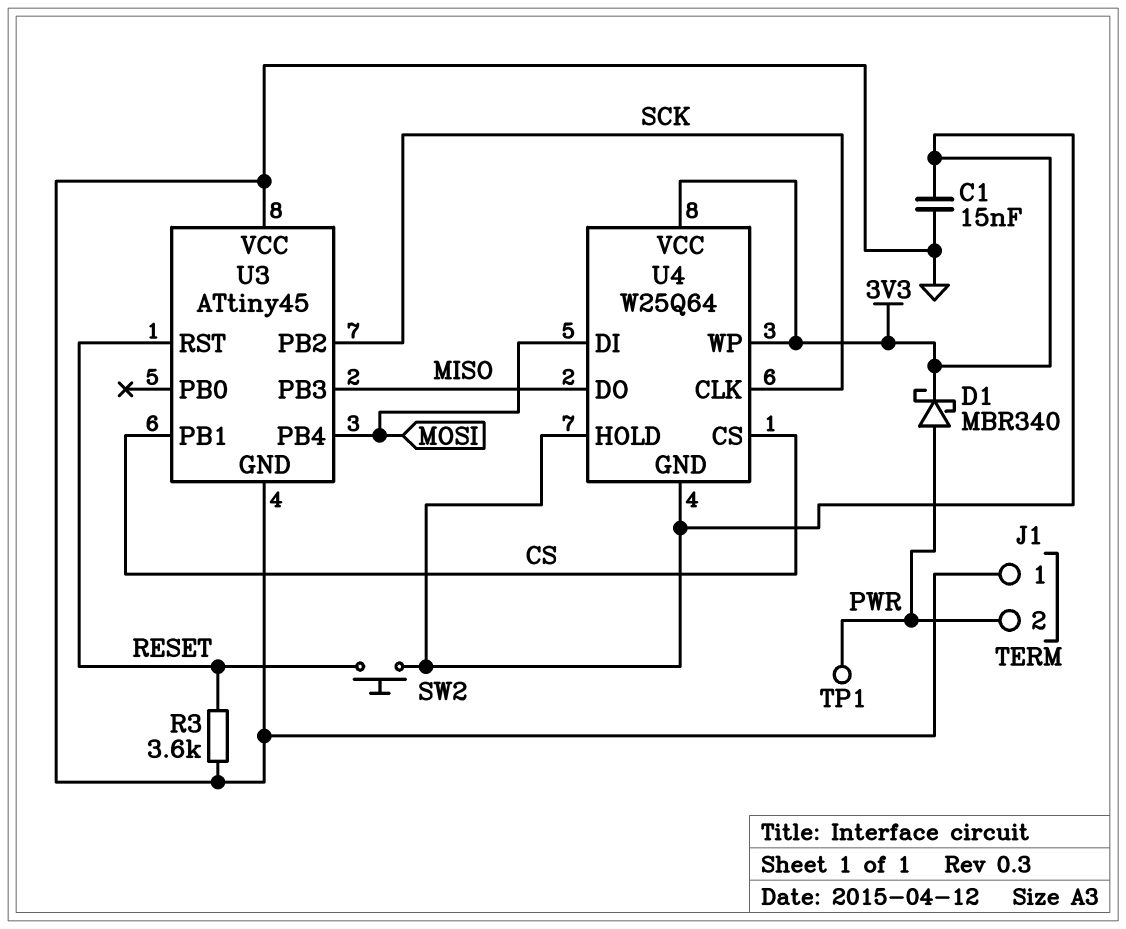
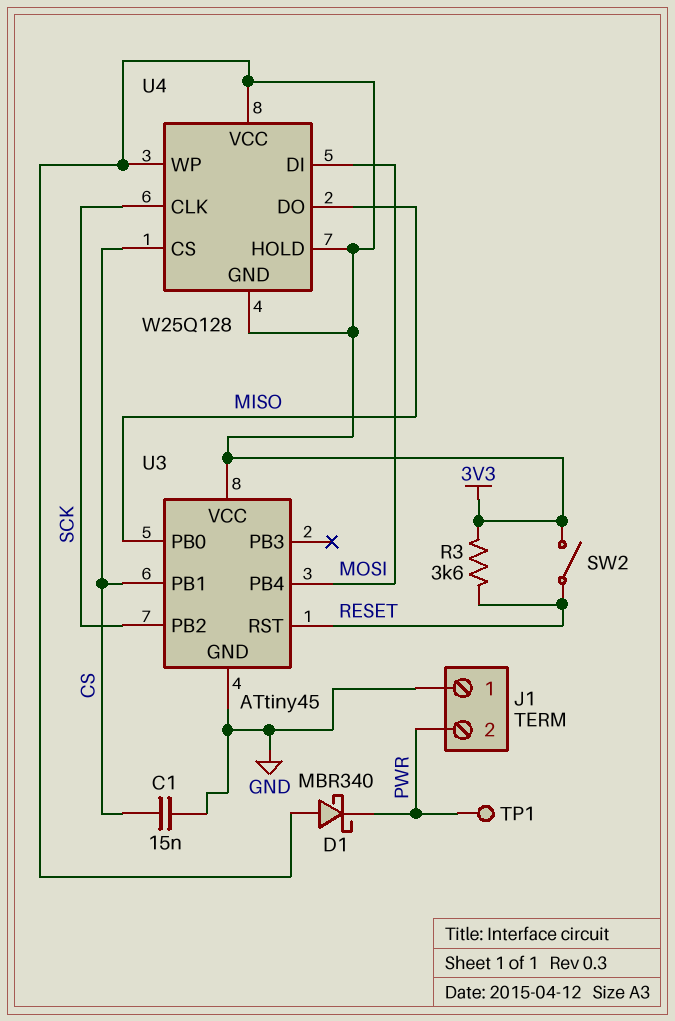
C1: 15nF (3V3, GND) -> 15nF (CS, GND)
D1: schottky MBR340 (A PWR, K 3V3) -> schottky MBR340 (A 3V3, K PWR)
R3: 3.6k (GND, RESET) -> 3.6k (3V3, RESET)
SW2: button (3V3, RESET) -> switch (3V3, RESET)
U3 pin PB0: none -> MISO
U3 pin PB3: MISO -> none
U3 pin VCC: GND -> 3V3
U4: W25Q64 -> W25Q128

